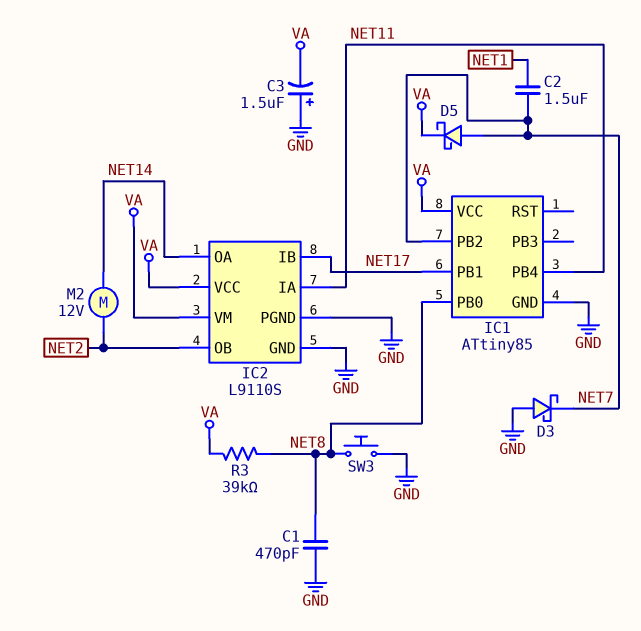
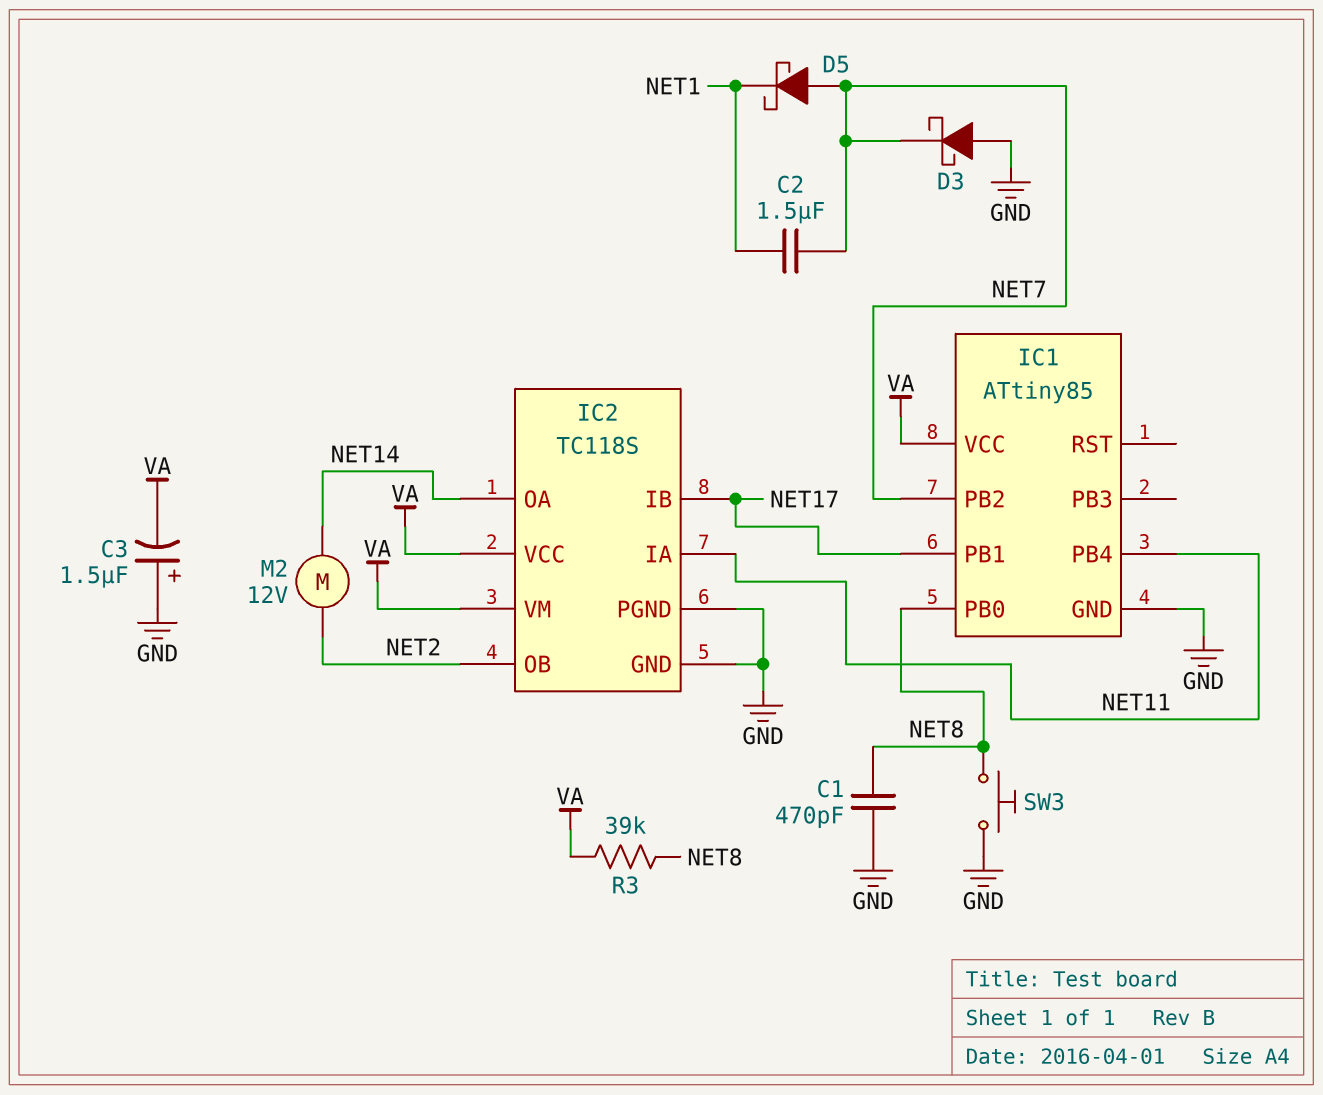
D5: schottky (A NET7, K VA) -> schottky (A NET7, K NET1)
IC2: L9110S -> TC118S

